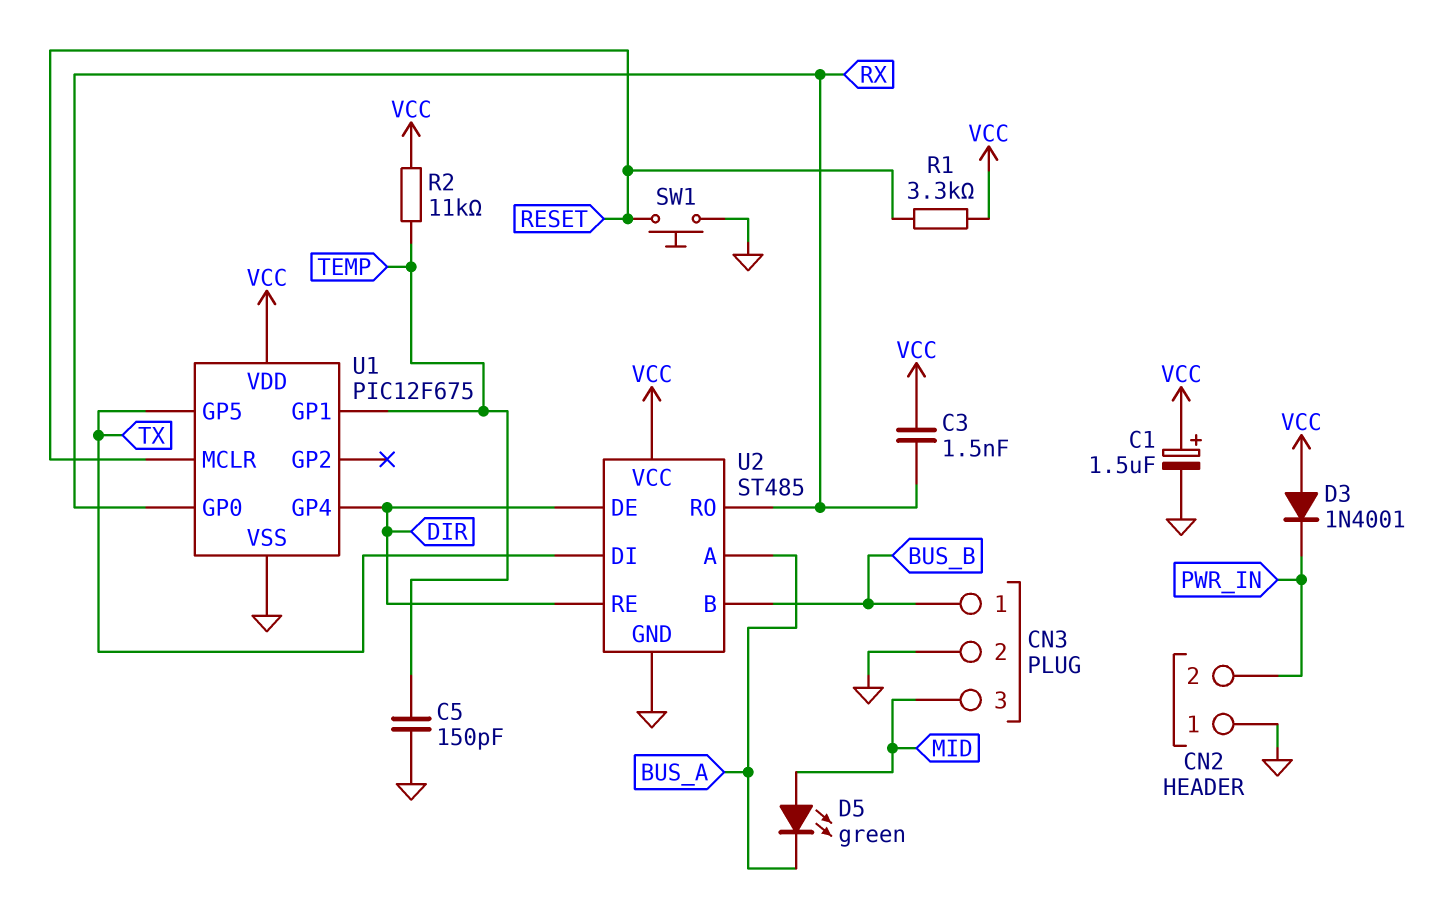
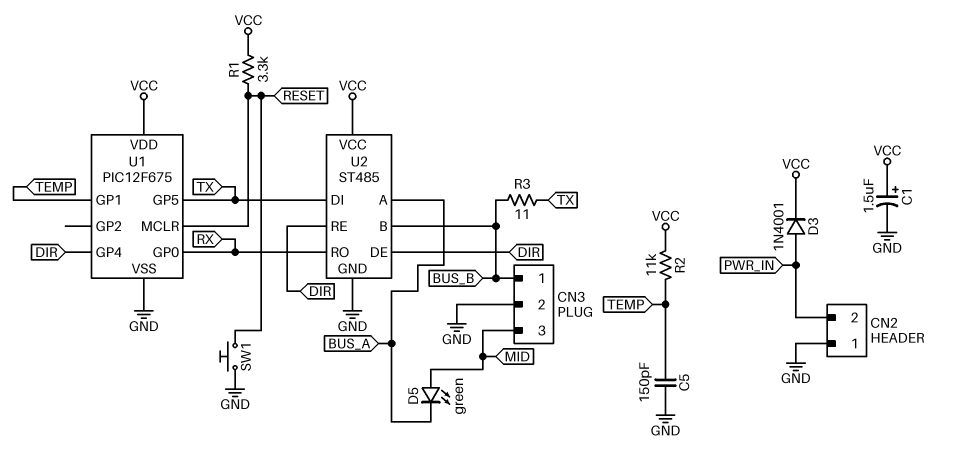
C3: 1.5nF (RX, VCC) -> none
D3: diode 1N4001 (A VCC, K PWR_IN) -> diode 1N4001 (A PWR_IN, K VCC)
R3: none -> 11 (BUS_B, TX)

